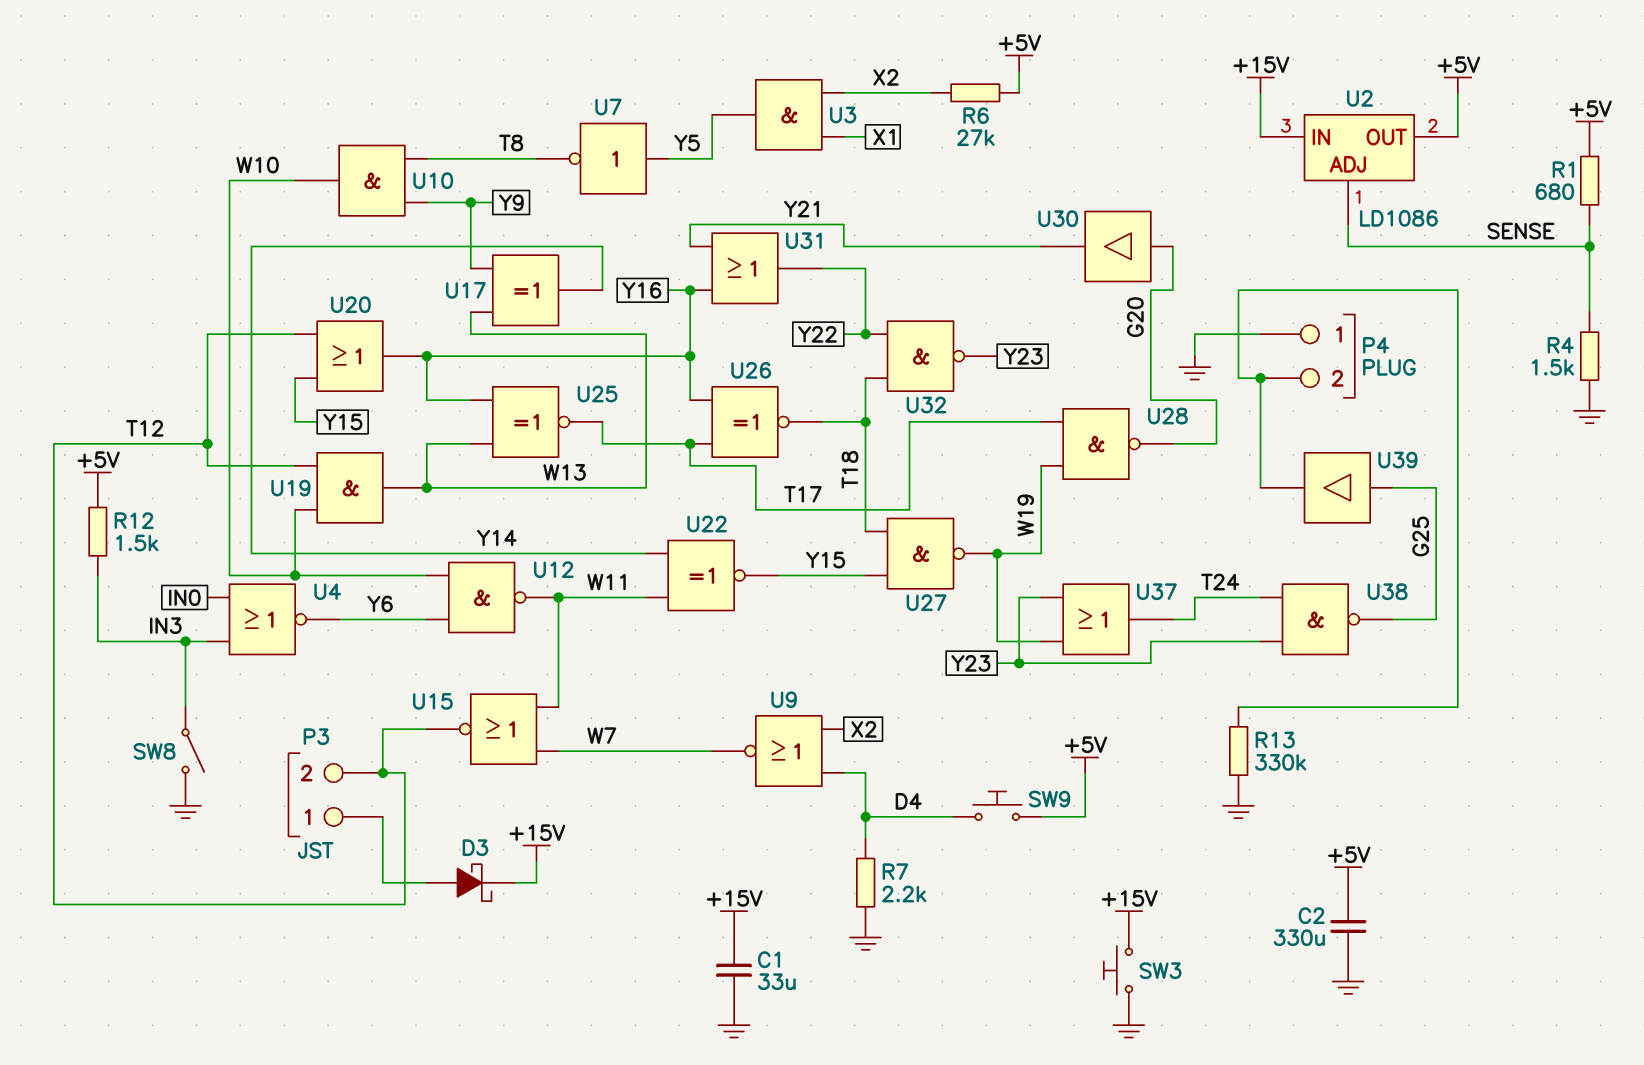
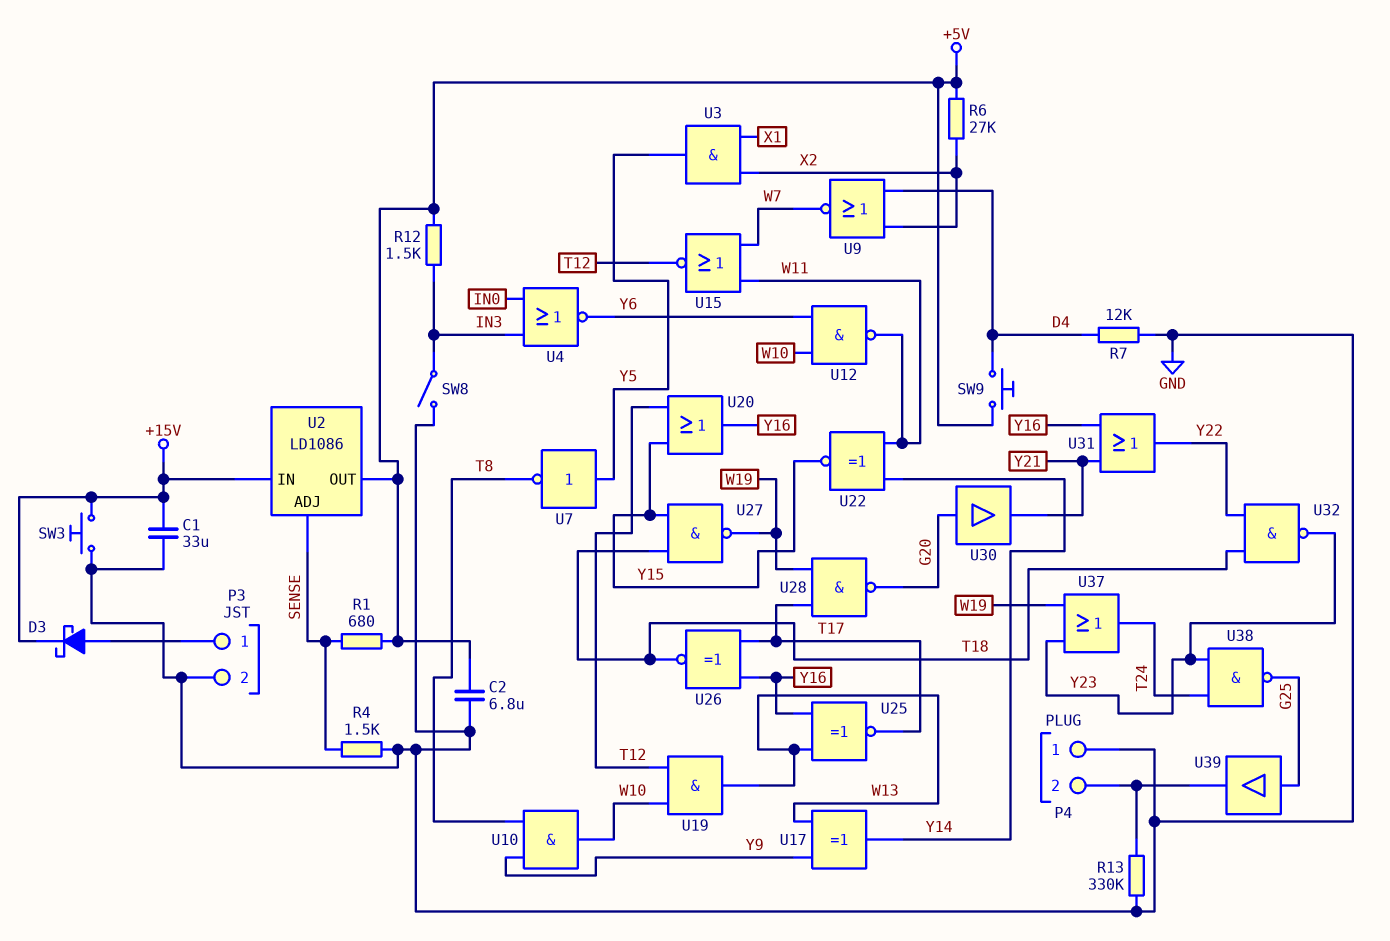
C2: 330uF (+5V, GND) -> 6.8uF (+5V, GND)
P3 pin 2: T12 -> GND
R7: 2.2k (D4, GND) -> 12k (D4, GND)

